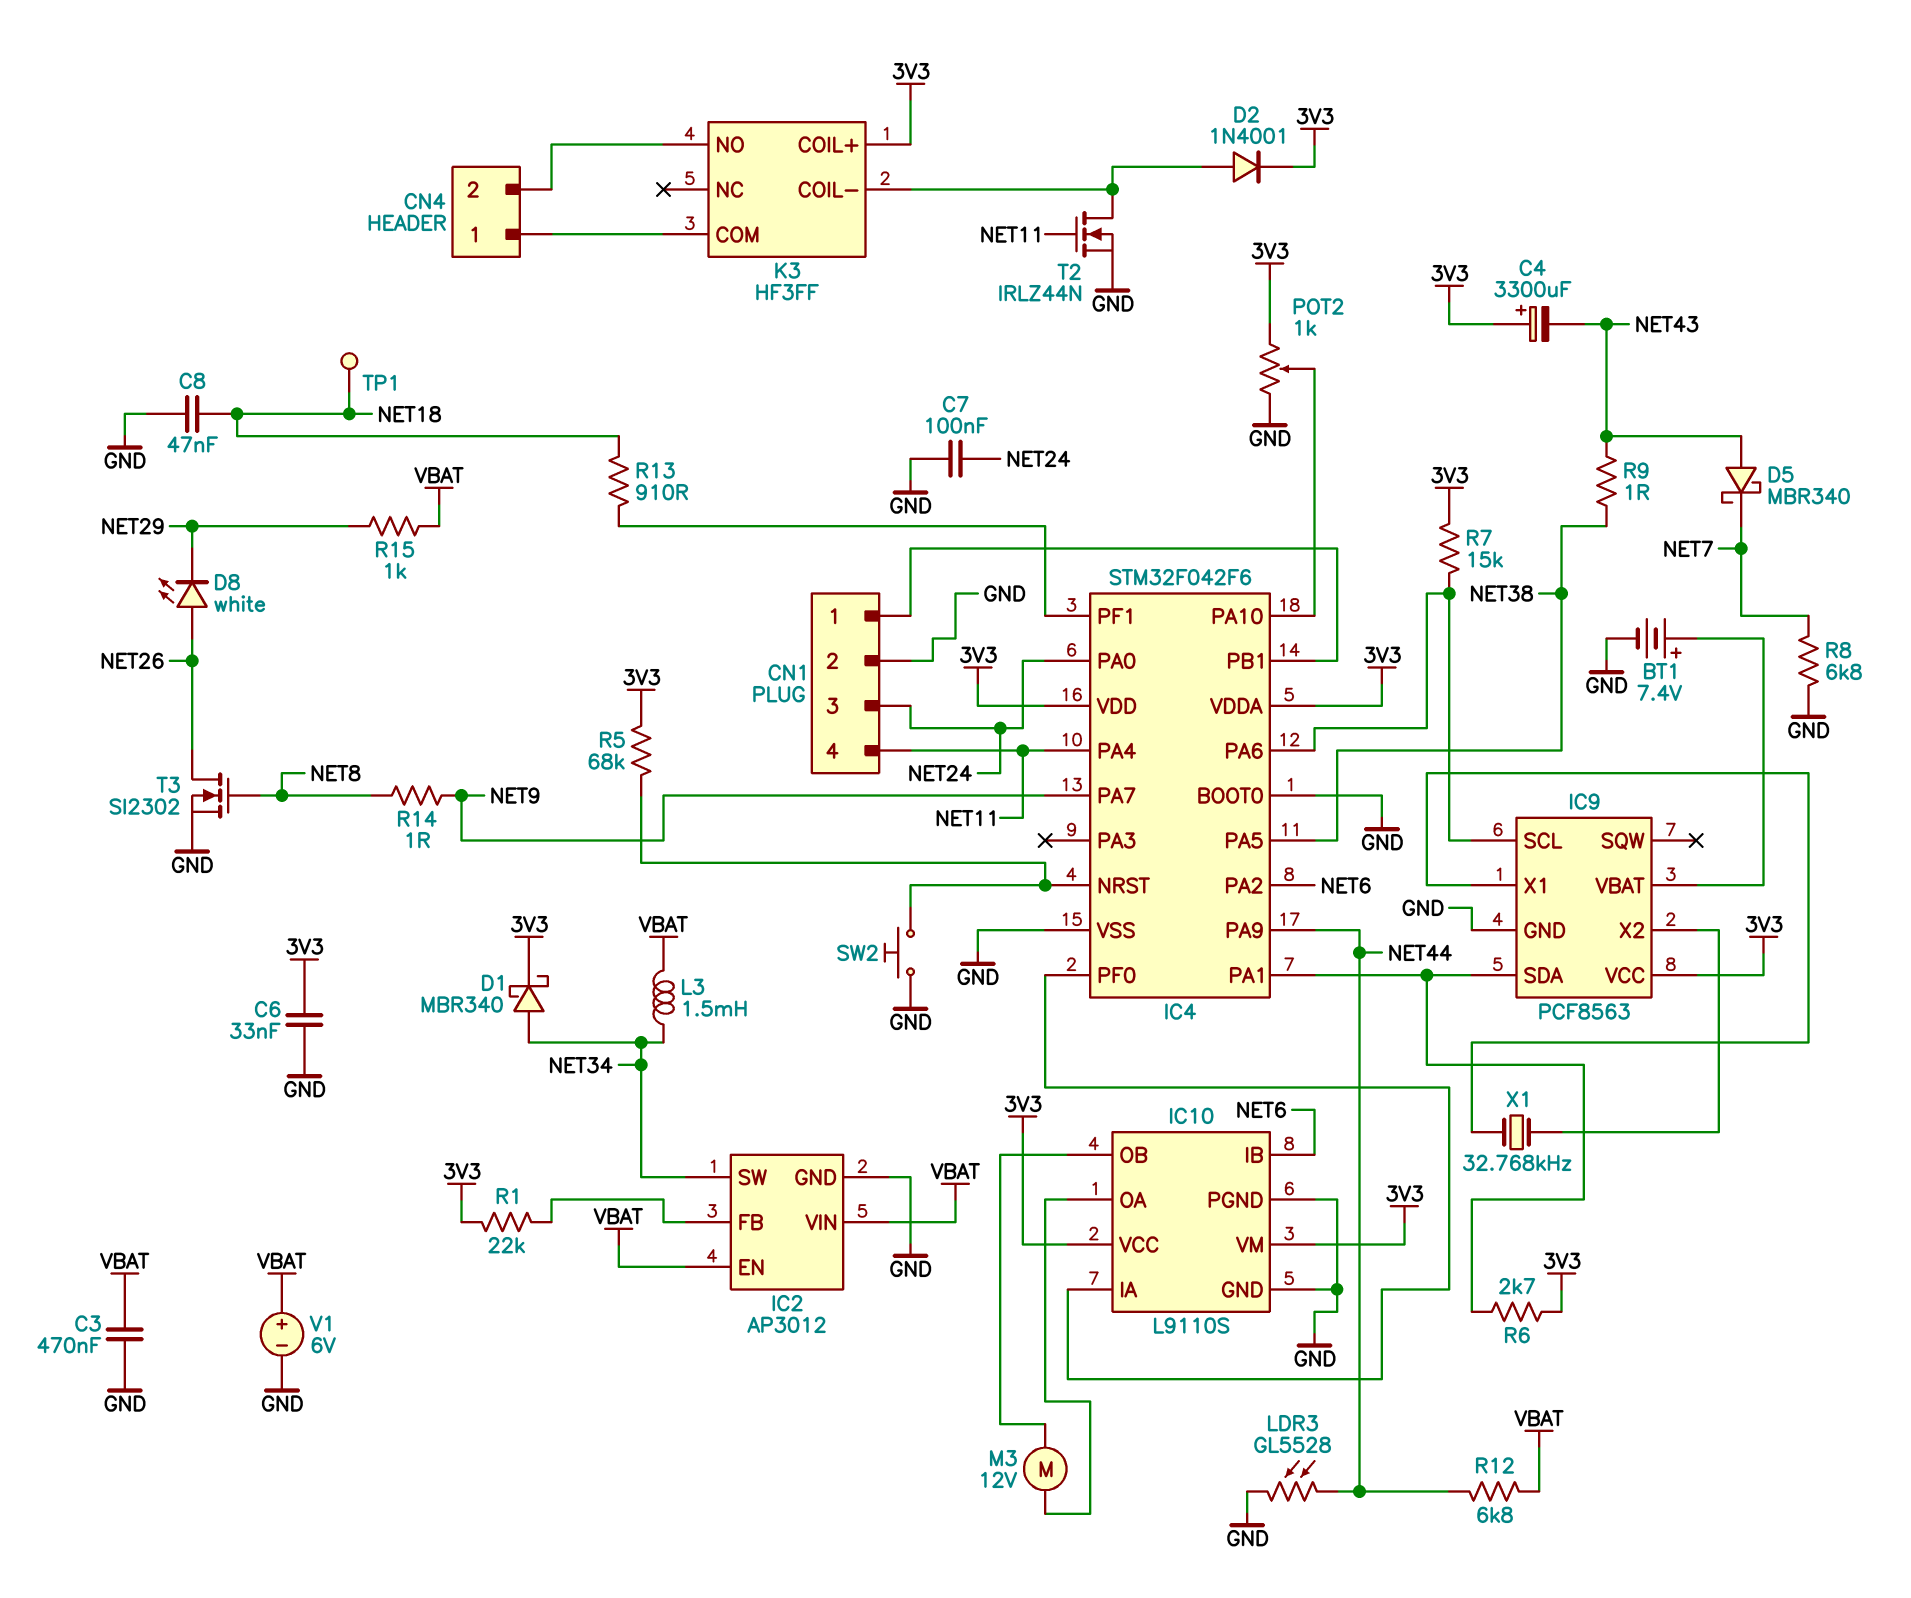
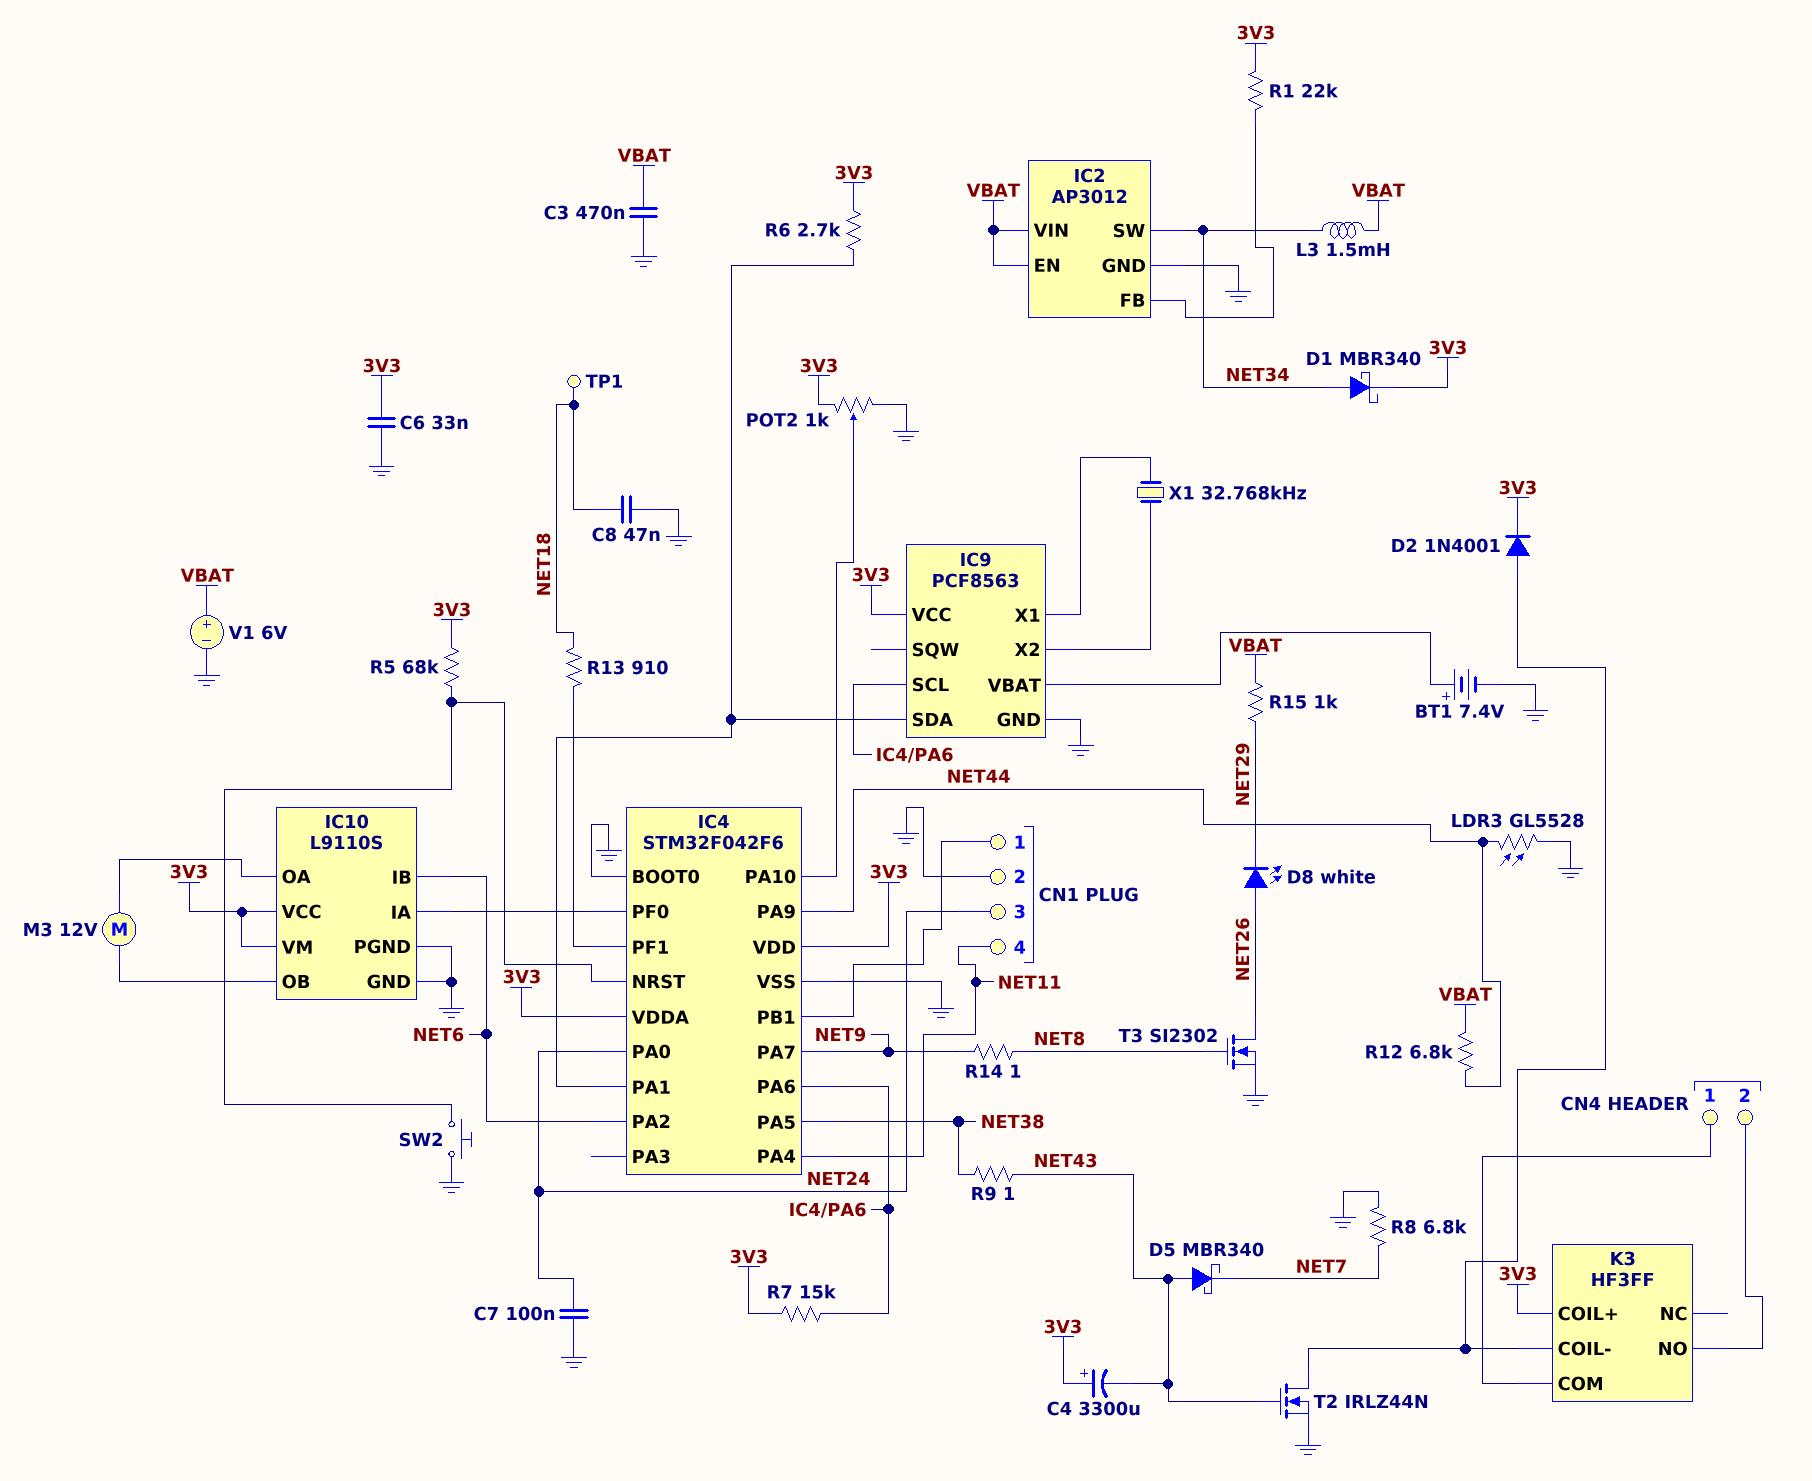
T2: NMOS IRLZ44N (G NET11, D K3/COIL-, S GND) -> NMOS IRLZ44N (G NET43, D K3/COIL-, S GND)

